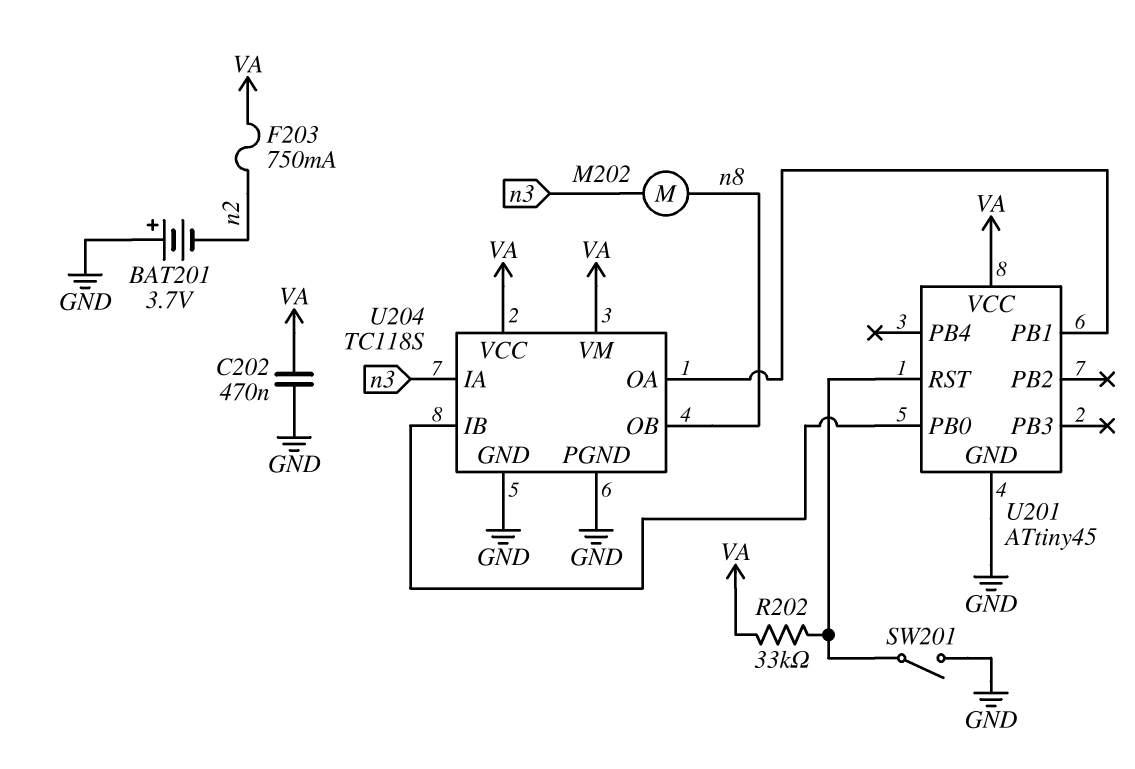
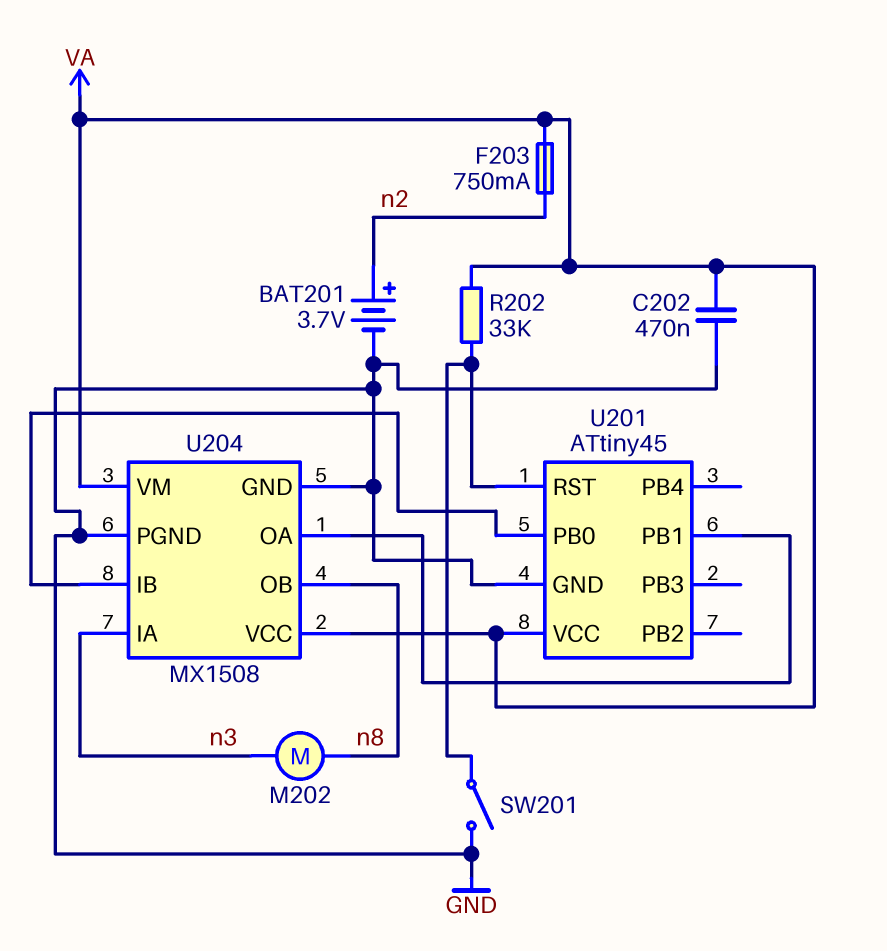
BAT201: 3.7V (plus GND, minus n2) -> 3.7V (plus n2, minus GND)
U204: TC118S -> MX1508

